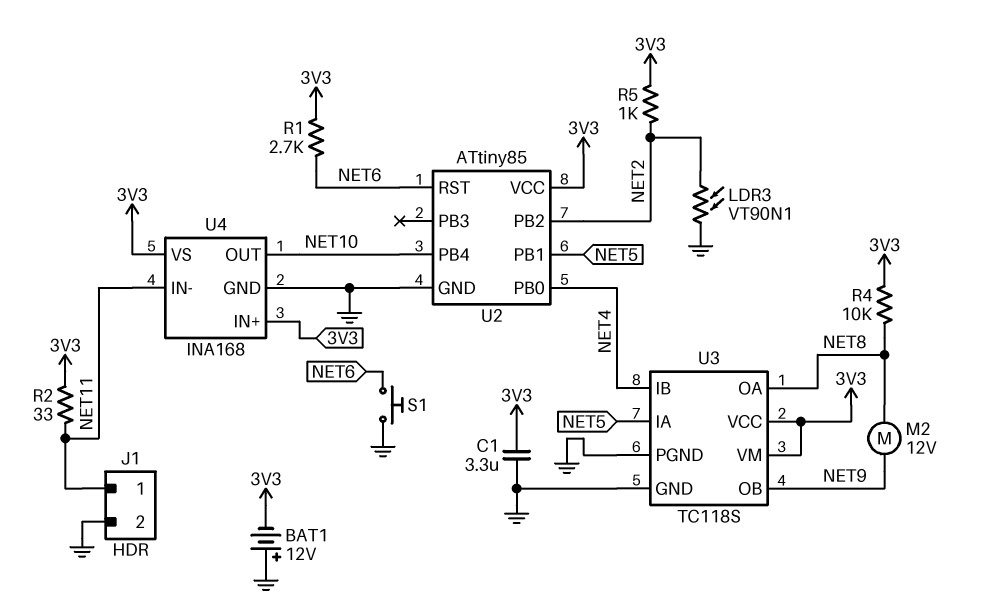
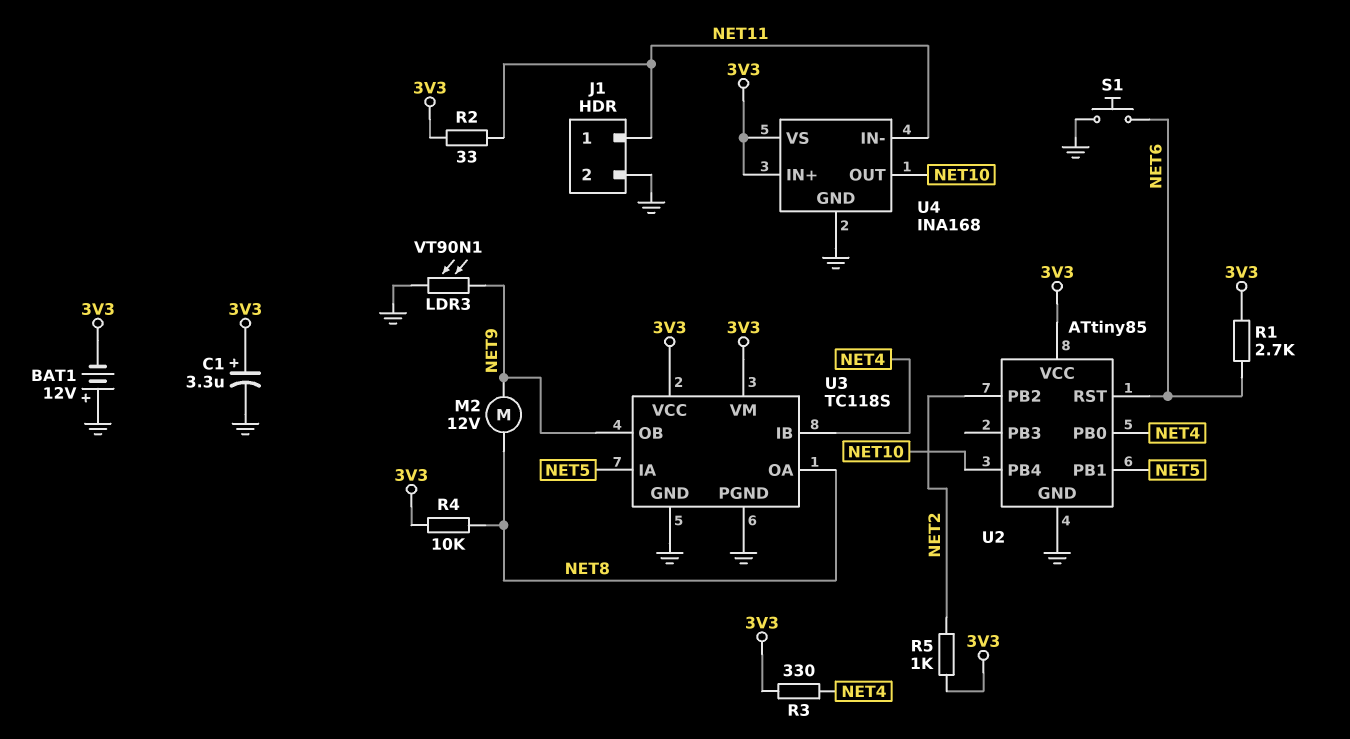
C1: 3.3uF (3V3, GND) -> 3.3uF (plus 3V3, minus GND)
LDR3: VT90N1 (GND, NET2) -> VT90N1 (GND, NET9)
R3: none -> 330 (3V3, NET4)

